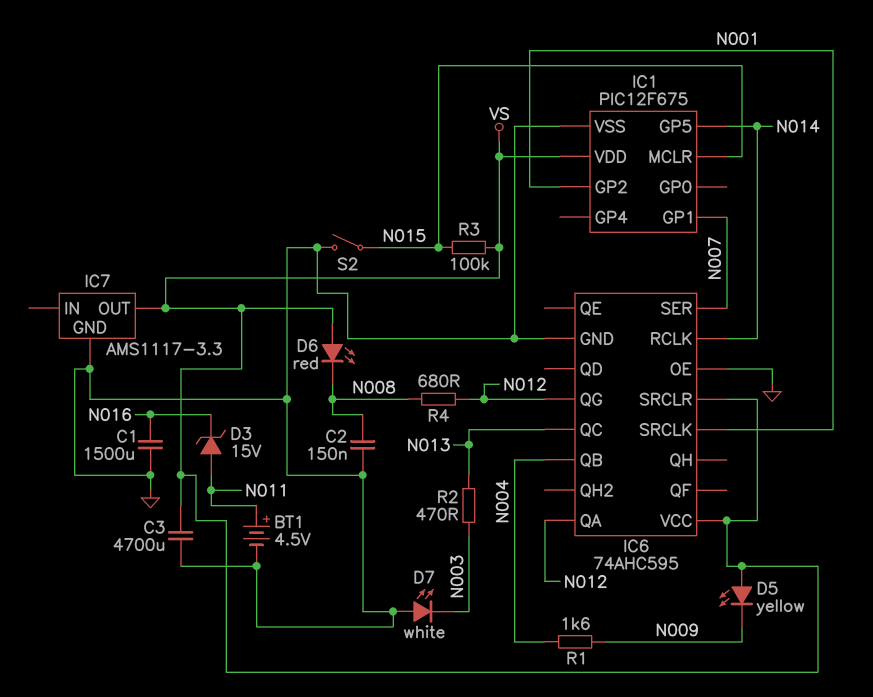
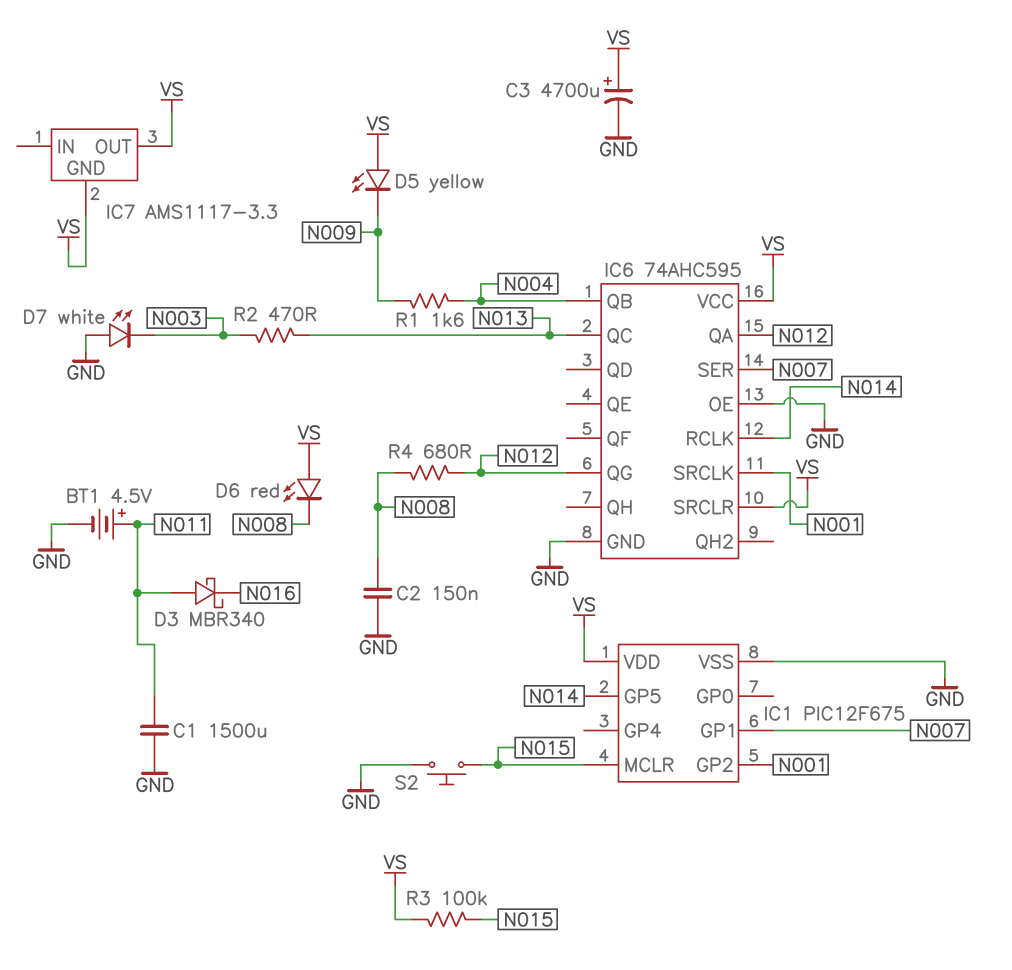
C1: 1500uF (GND, N016) -> 1500uF (GND, N011)
C3: 4700uF (GND, VS) -> 4700uF (plus VS, minus GND)
D3: zener 15V (A N011, K N016) -> schottky MBR340 (A N011, K N016)
IC7 pin GND: GND -> VS
S2: switch (GND, N015) -> button (GND, N015)

